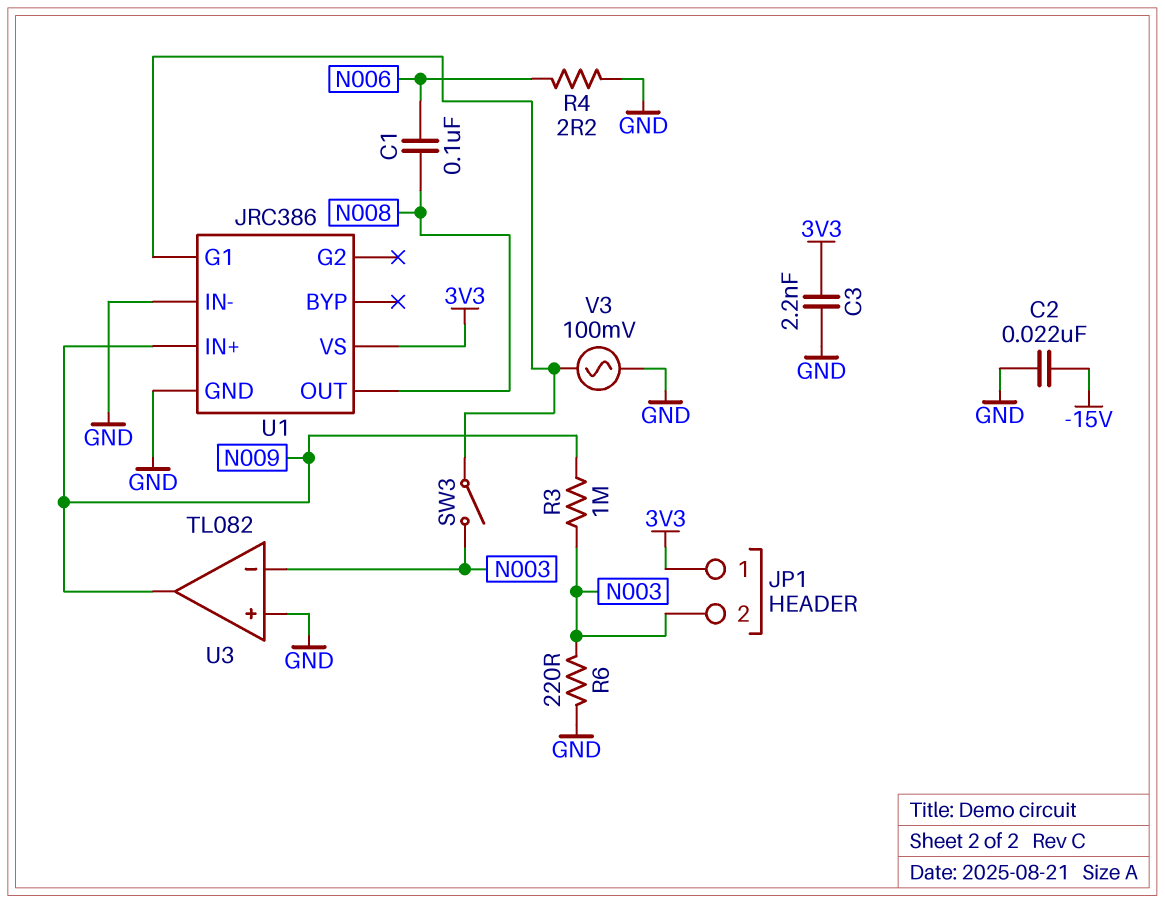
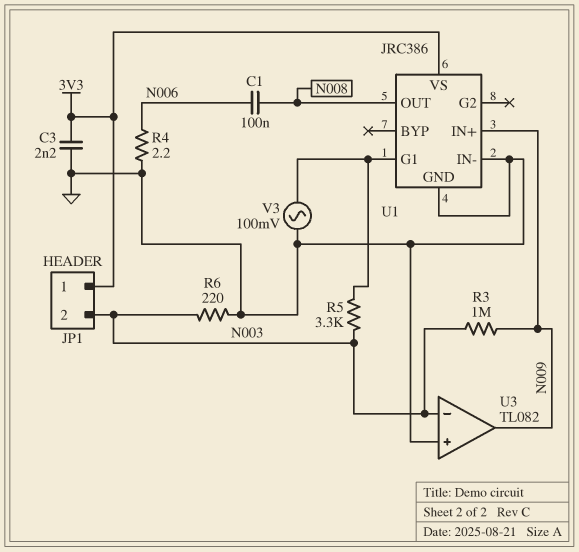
C2: 22nF (-15V, GND) -> none
R5: none -> 3.3k (N003, U1/G1)
SW3: switch (N003, U1/G1) -> none

